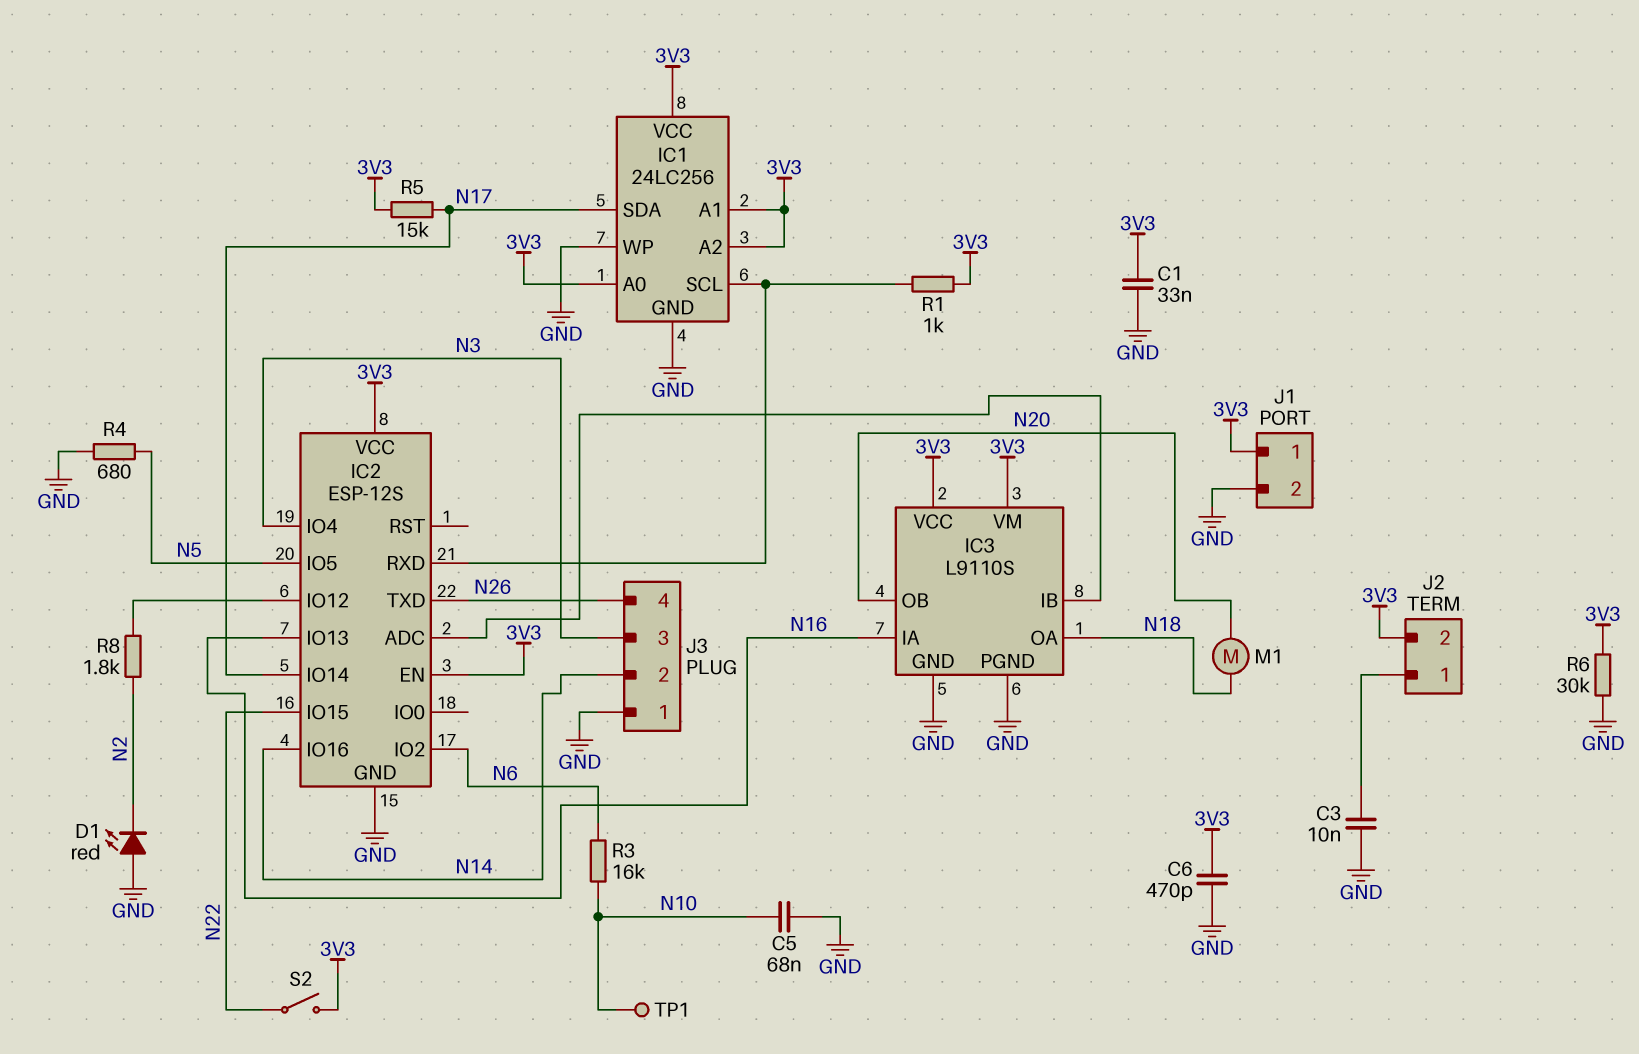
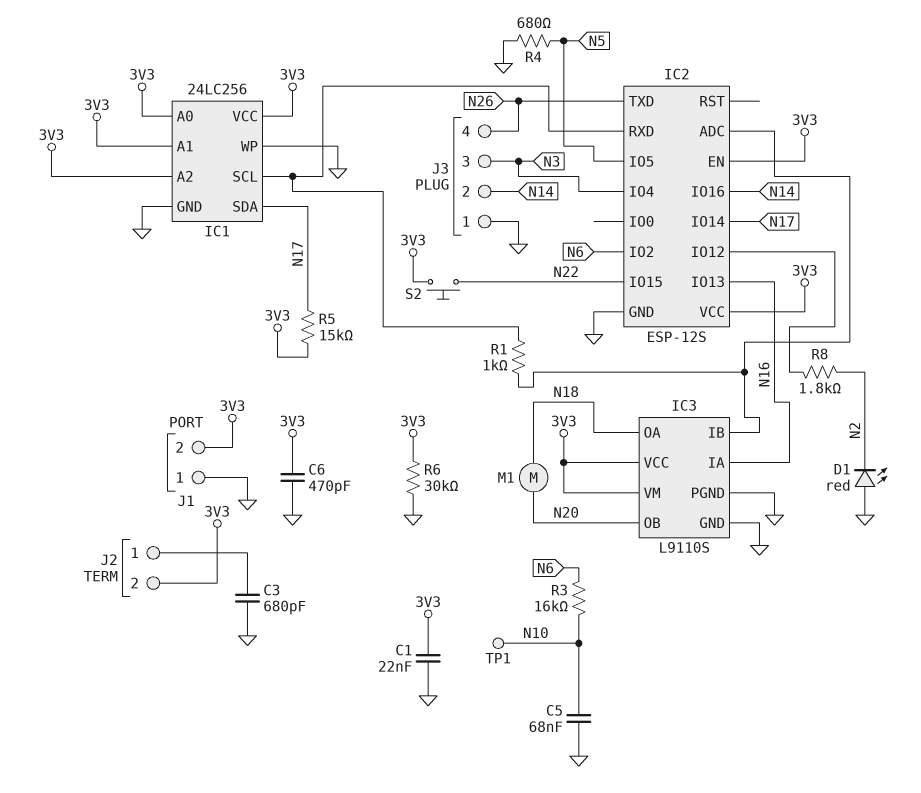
C1: 33nF (3V3, GND) -> 22nF (3V3, GND)
C3: 10nF (GND, J2/1) -> 680pF (GND, J2/1)
J1 pin 1: 3V3 -> GND
J1 pin 2: GND -> 3V3
R1: 1k (3V3, IC1/SCL) -> 1k (IC1/SCL, IC2/ADC)
S2: switch (3V3, N22) -> button (3V3, N22)

